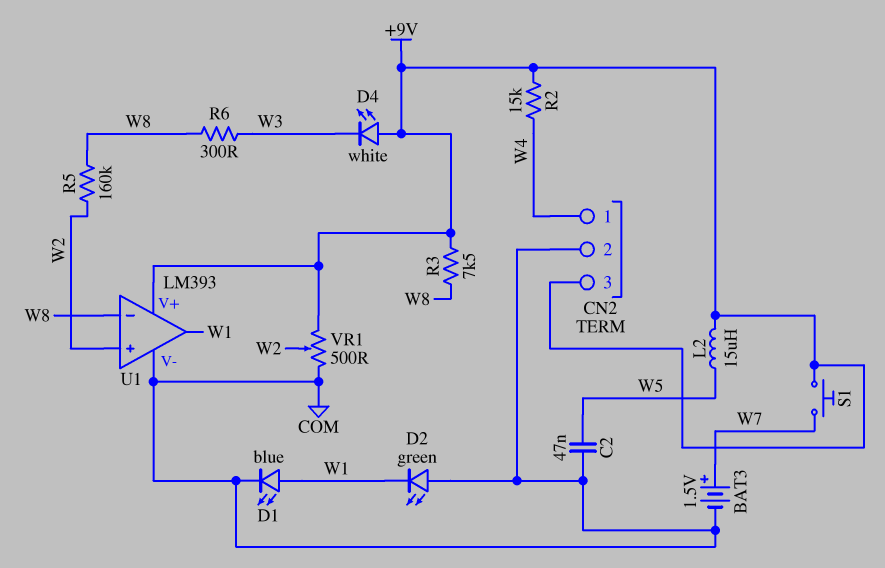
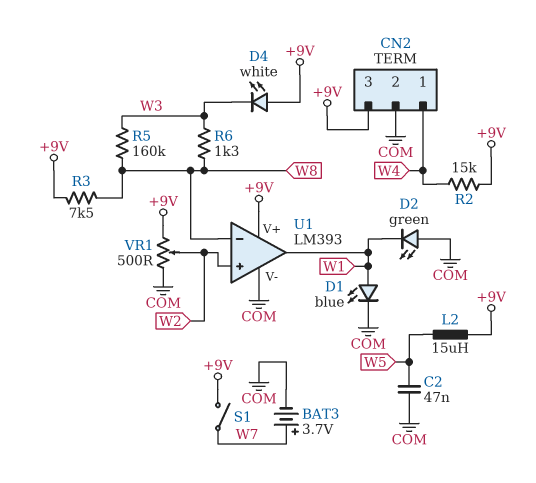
BAT3: 1.5V (plus W7, minus COM) -> 3.7V (plus W7, minus COM)
R5: 160k (W2, W8) -> 160k (W3, W8)
R6: 300 (W3, W8) -> 1.3k (W3, W8)
S1: button (+9V, W7) -> switch (+9V, W7)

